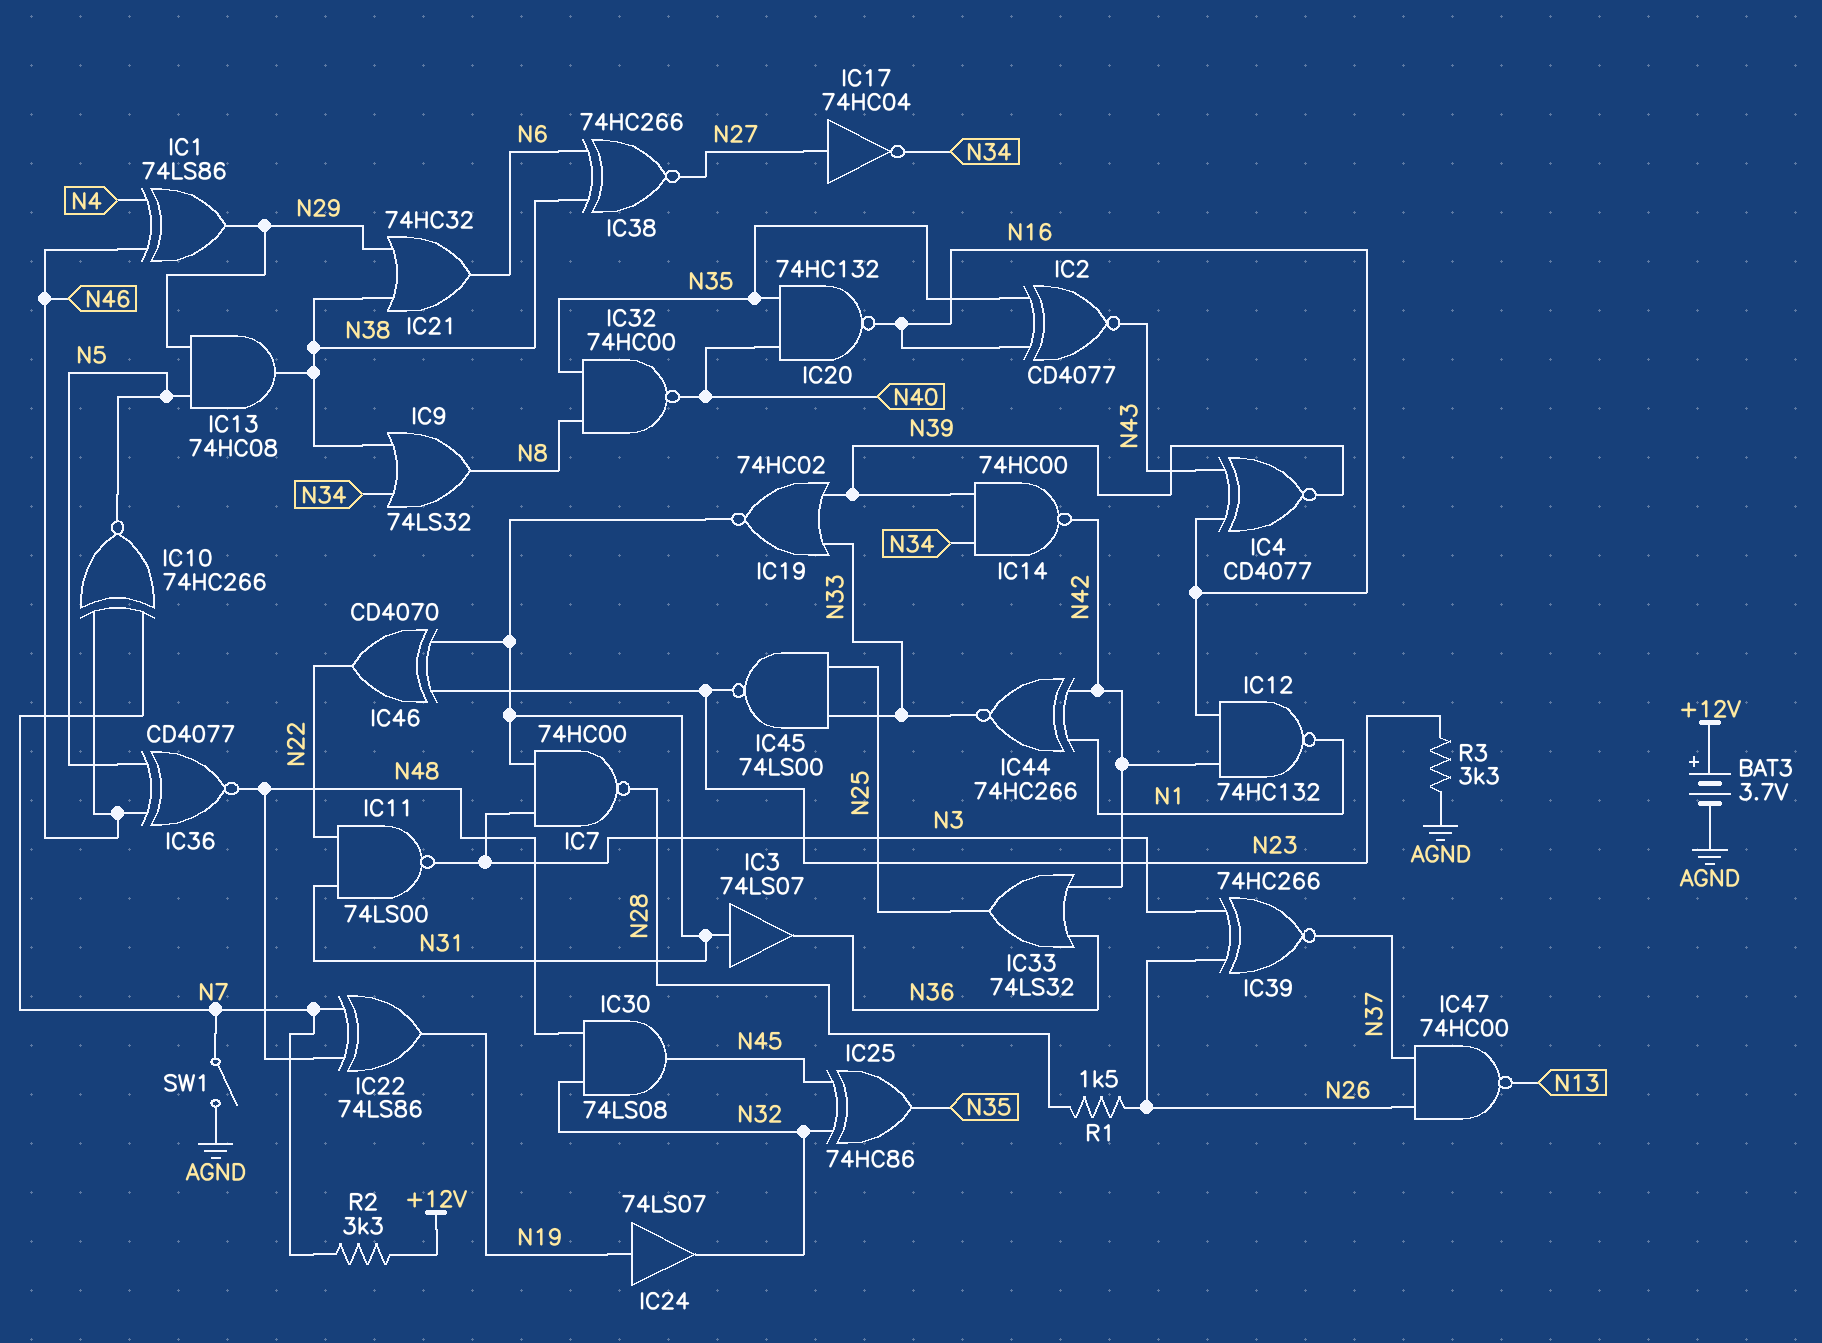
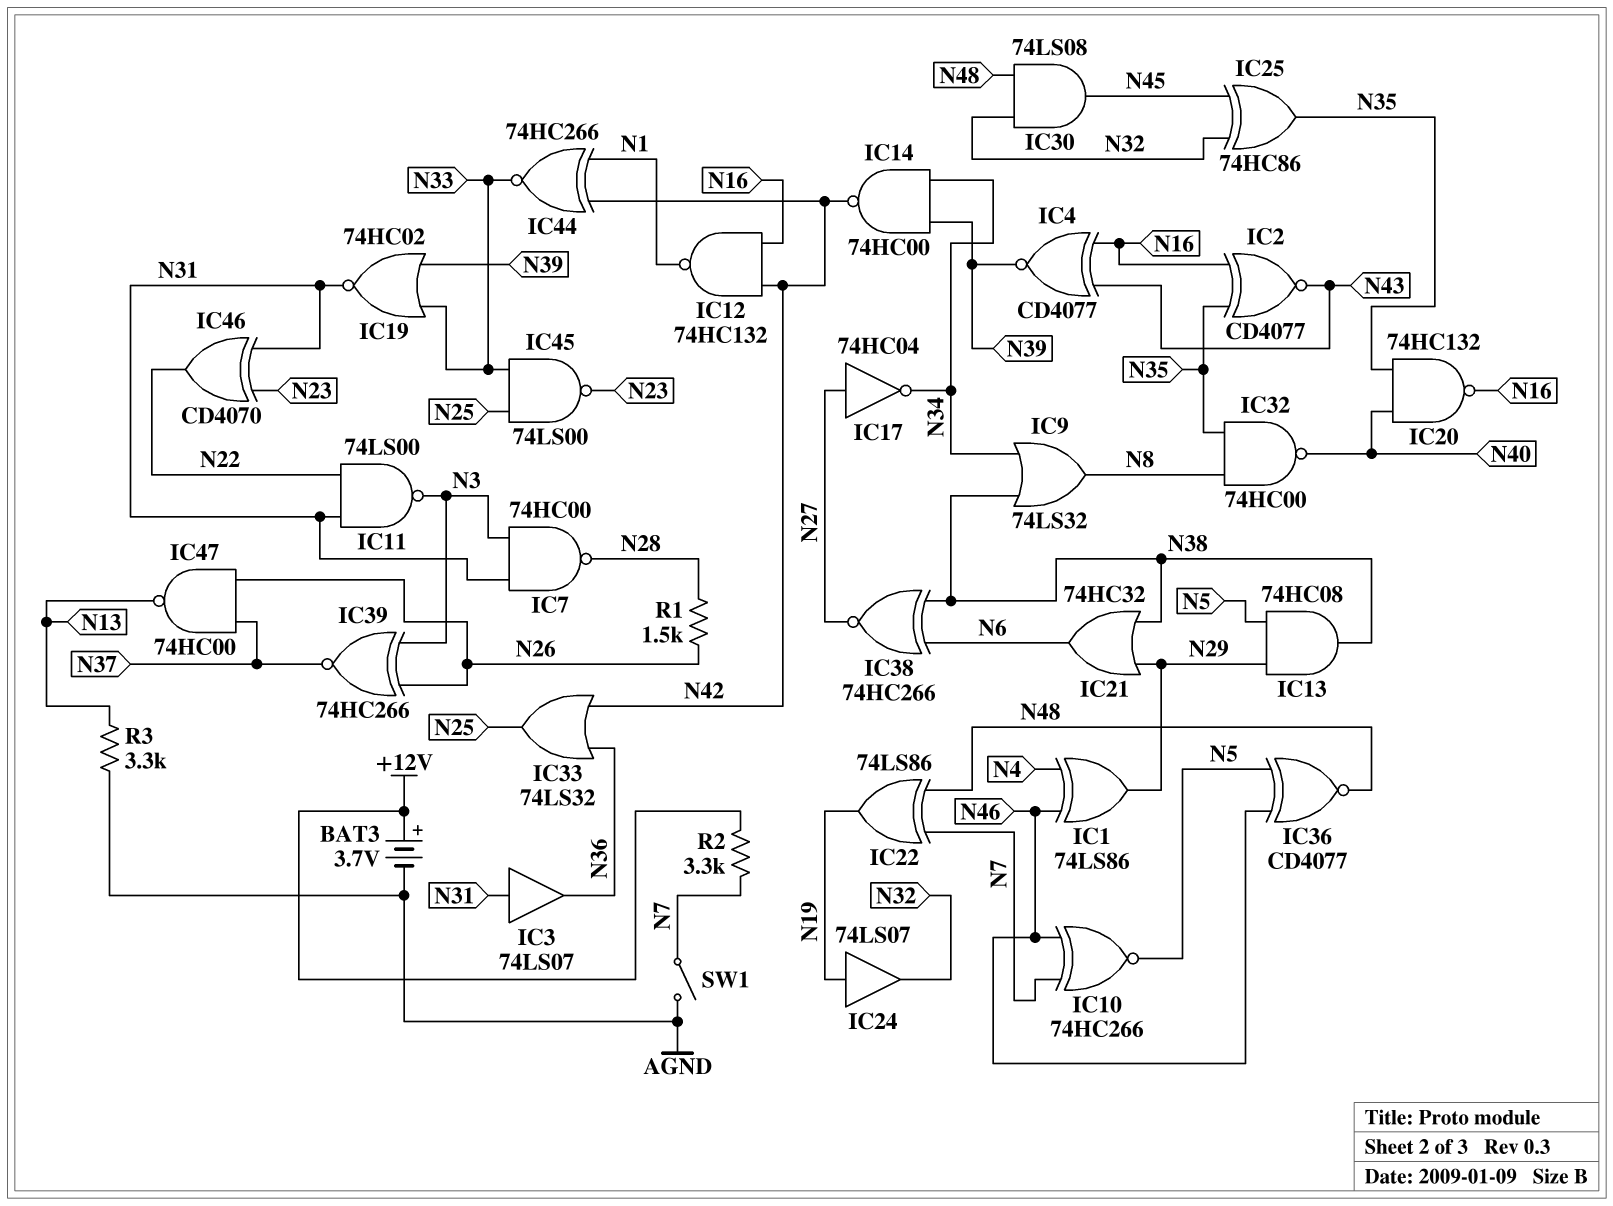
R3: 3.3k (AGND, N23) -> 3.3k (AGND, N13)

